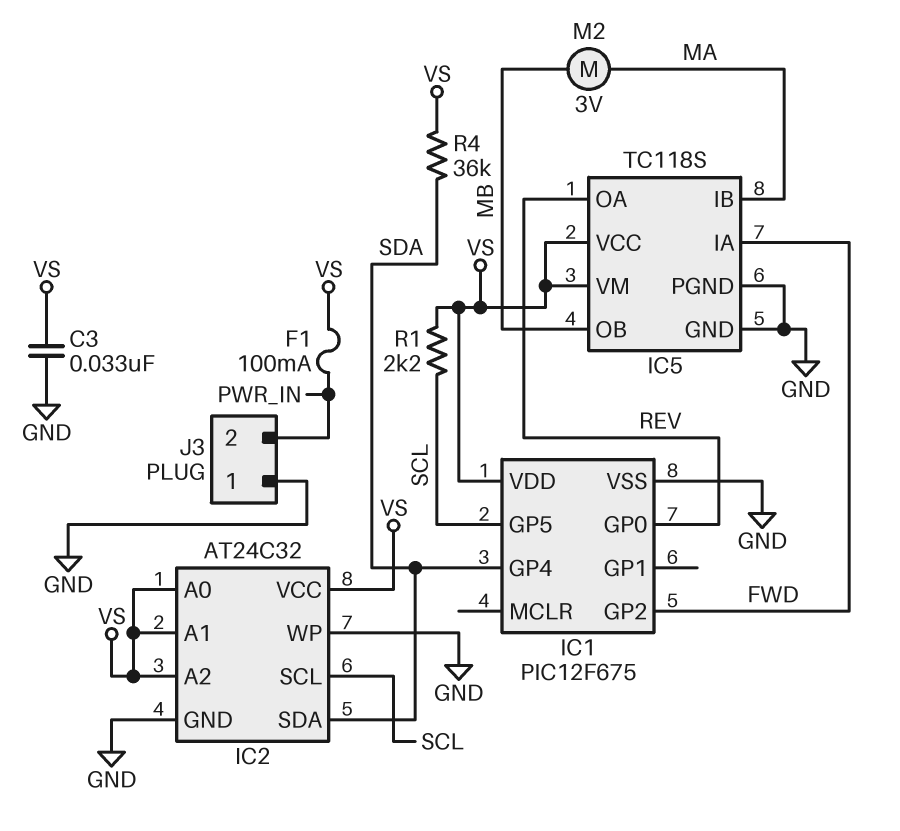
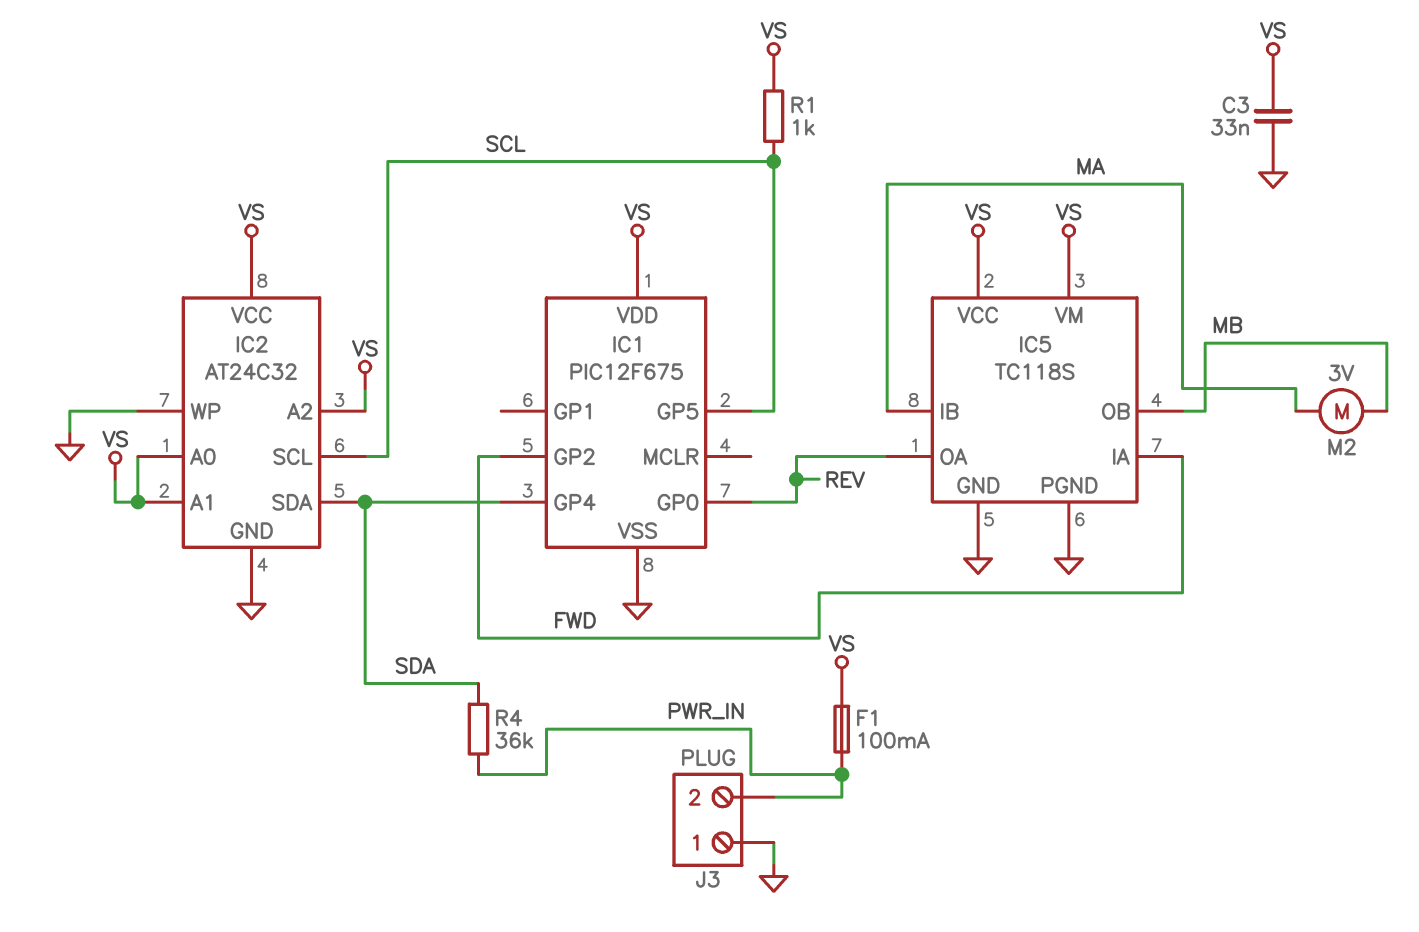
R1: 2.2k (SCL, VS) -> 1k (SCL, VS)
R4: 36k (SDA, VS) -> 36k (PWR_IN, SDA)

